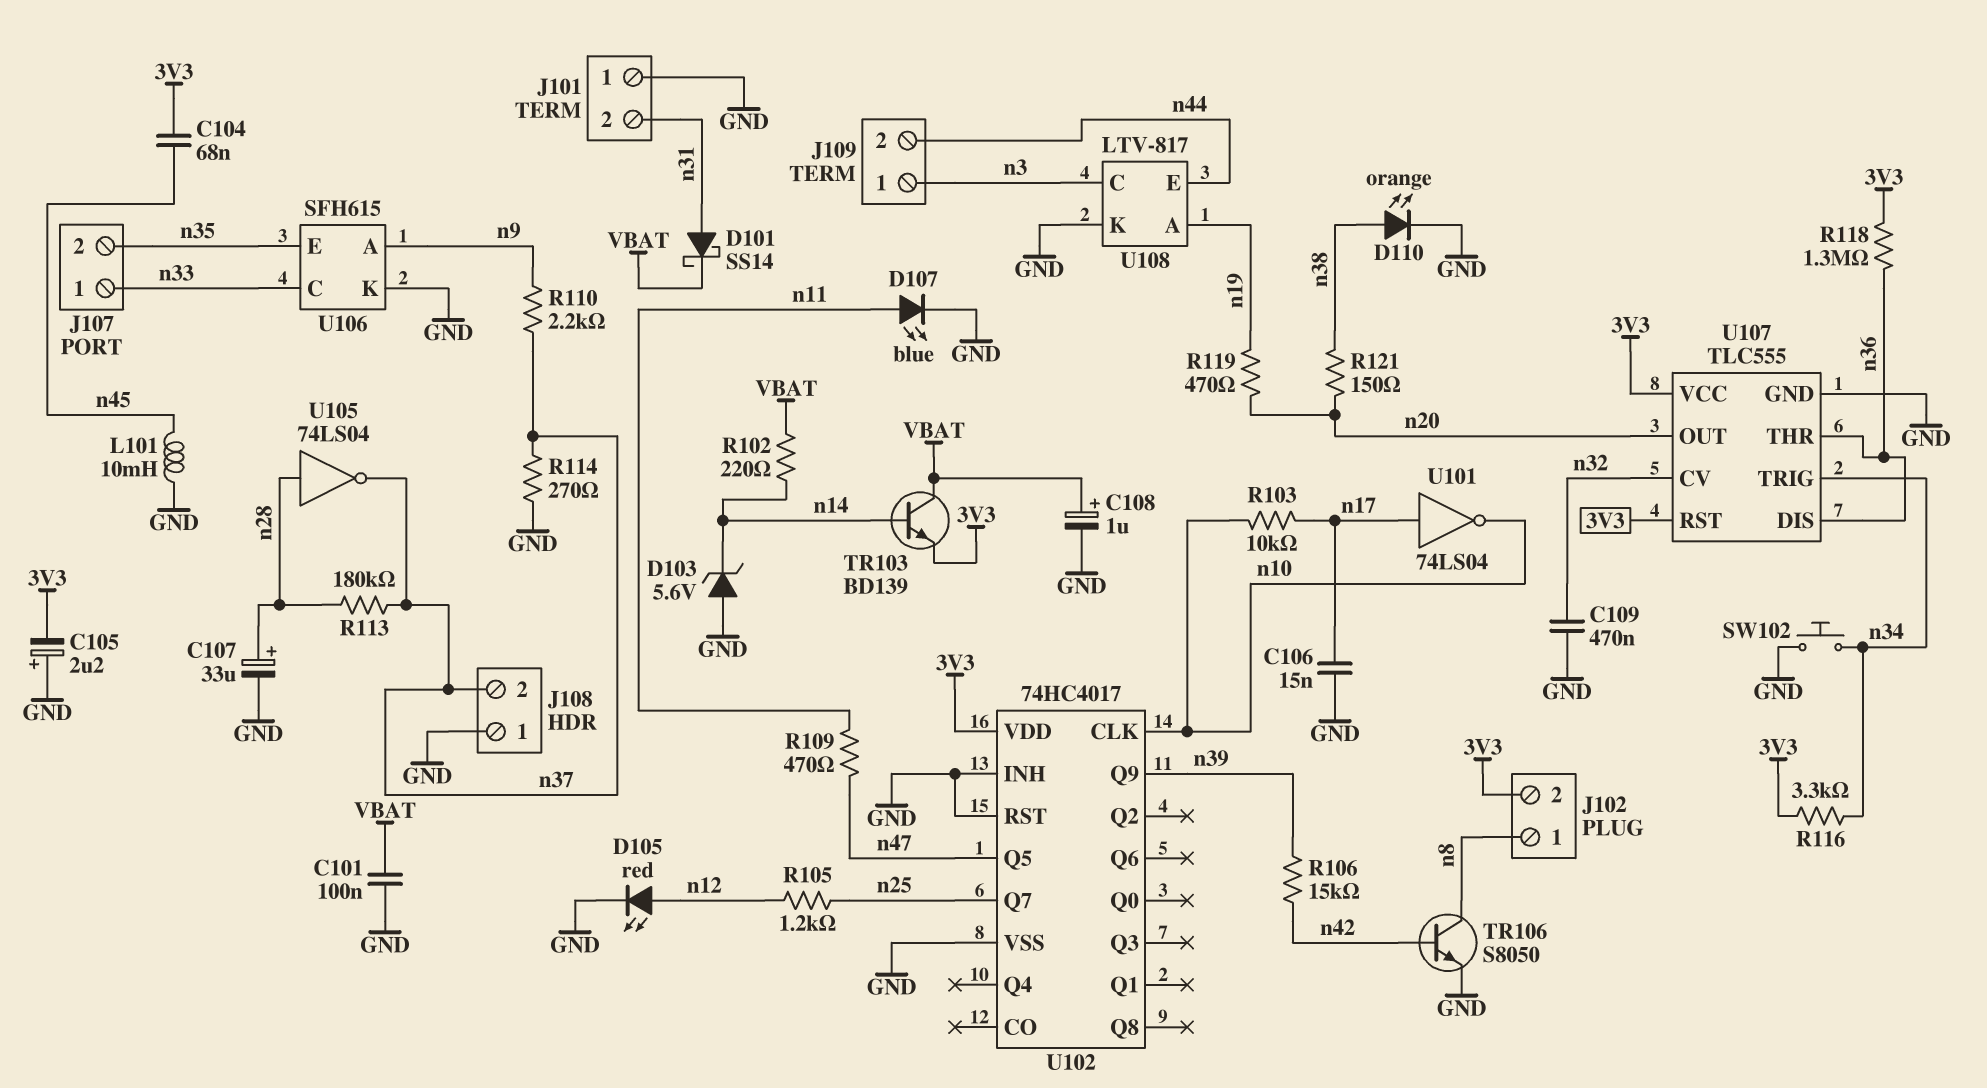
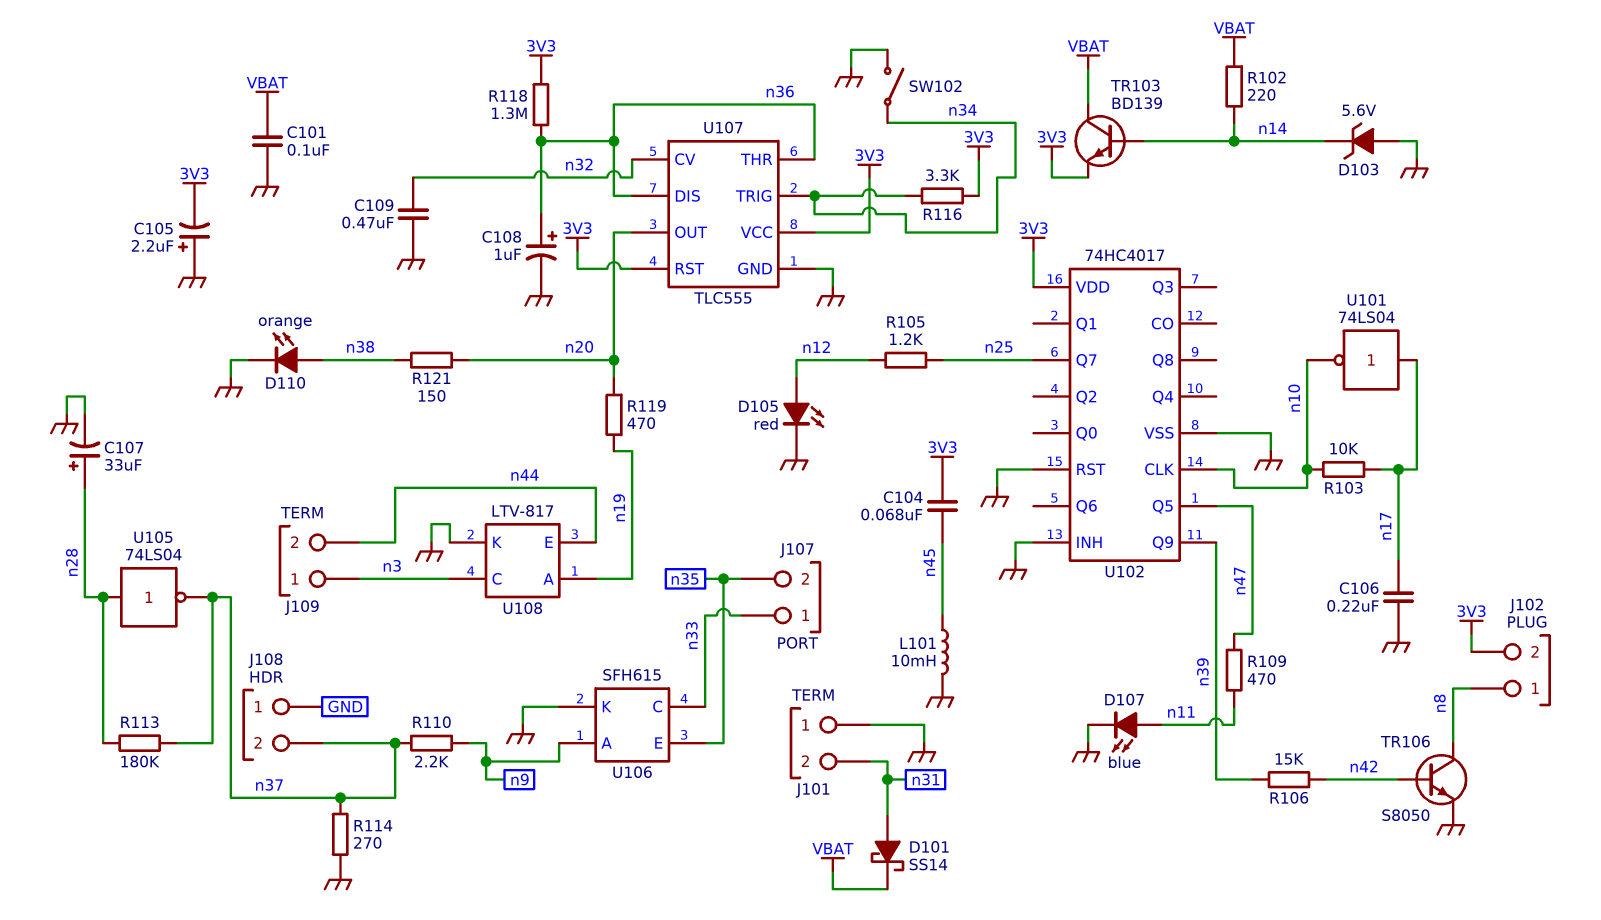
C106: 15nF (GND, n17) -> 220nF (GND, n17)
C108: 1uF (plus VBAT, minus GND) -> 1uF (plus n36, minus GND)
SW102: button (GND, n34) -> switch (GND, n34)

